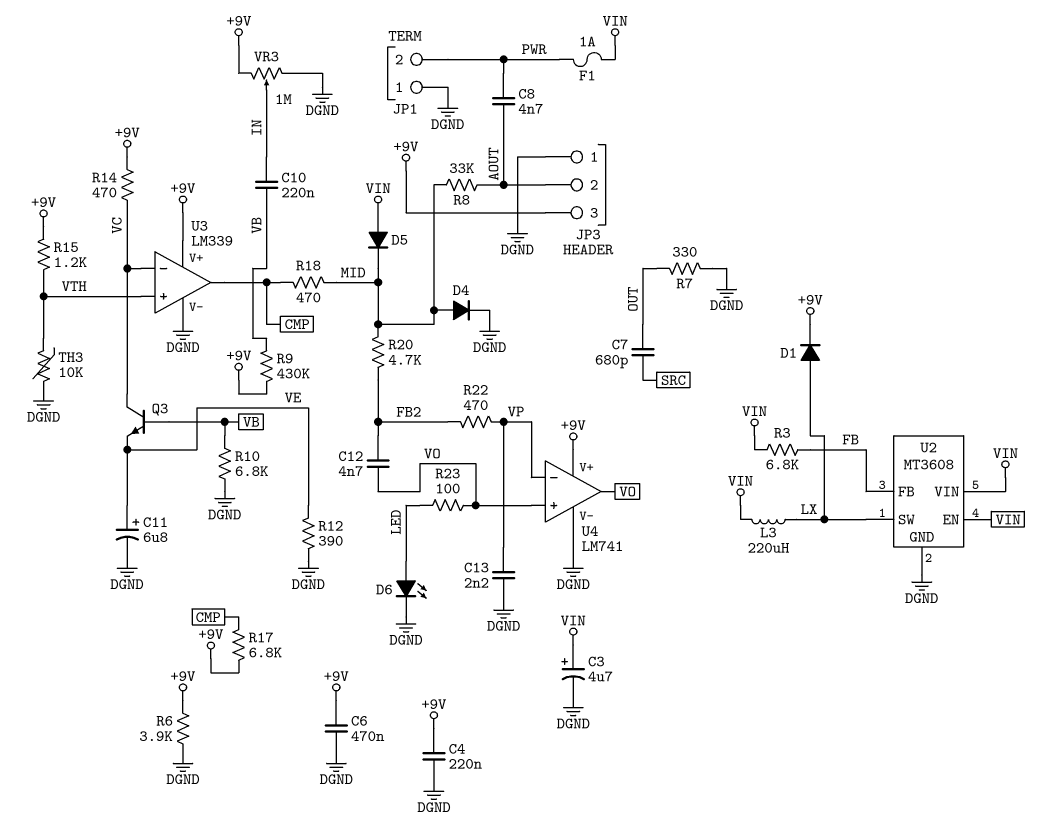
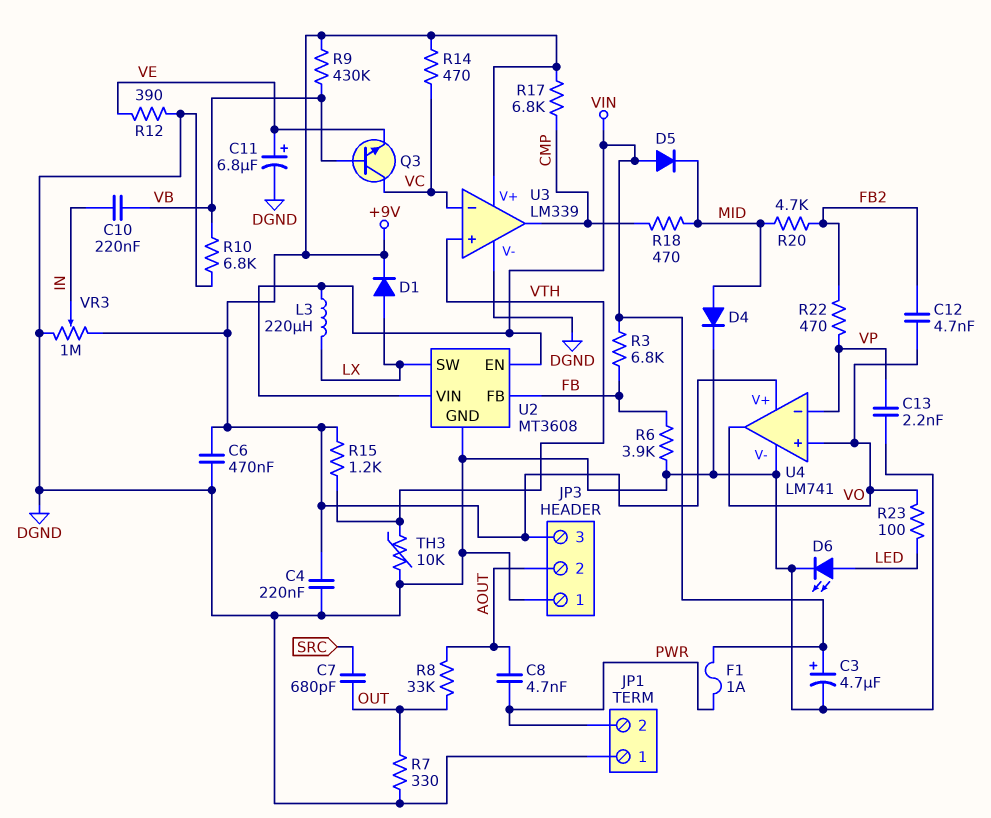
R6: 3.9k (+9V, DGND) -> 3.9k (DGND, FB)
R8: 33k (AOUT, MID) -> 33k (AOUT, OUT)

